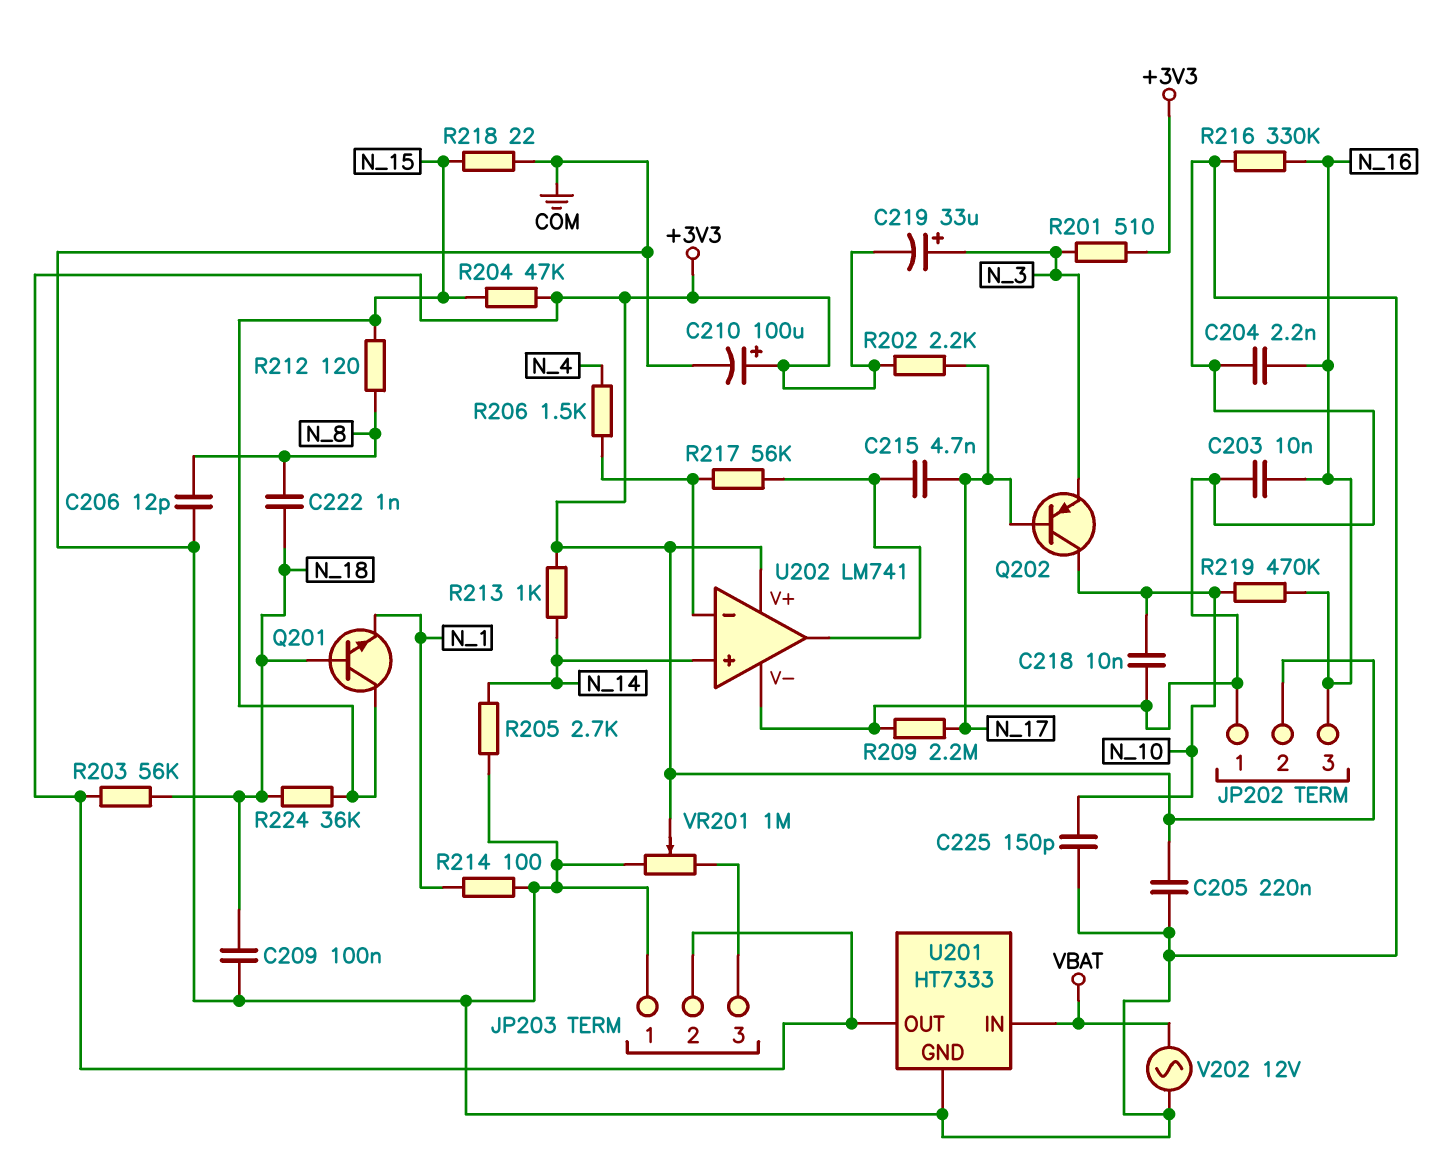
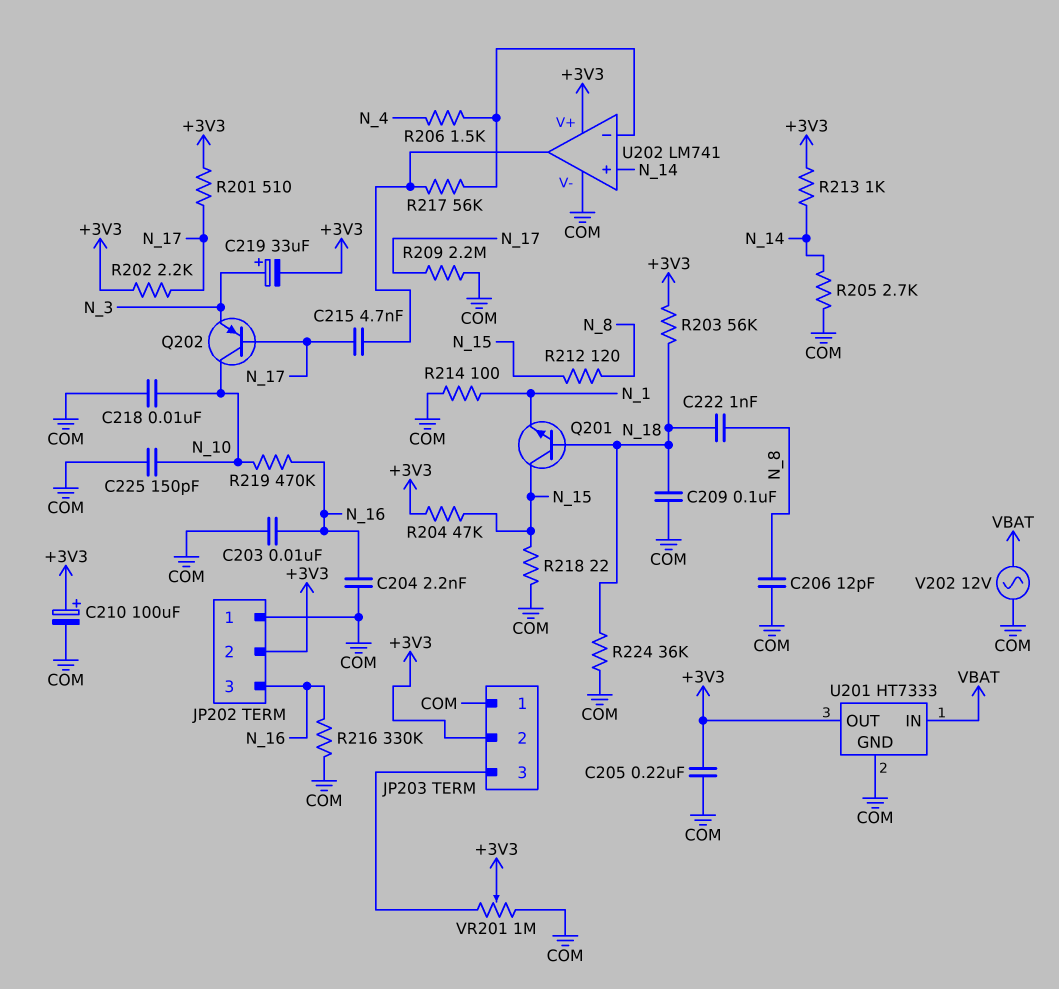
R201: 510 (+3V3, N_3) -> 510 (+3V3, N_17)
R224: 36k (N_15, N_18) -> 36k (COM, N_18)

